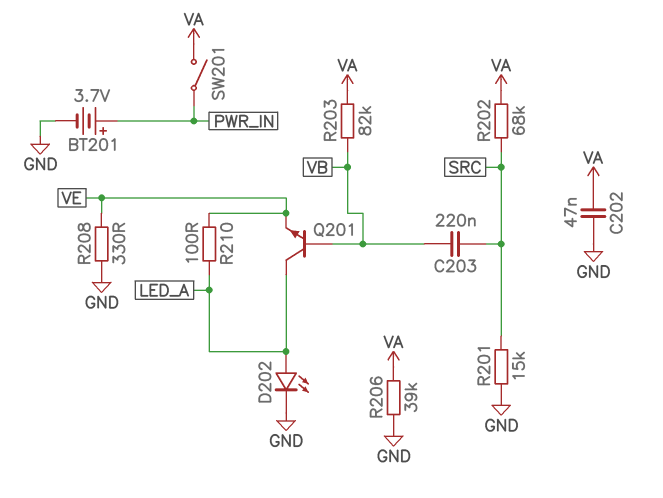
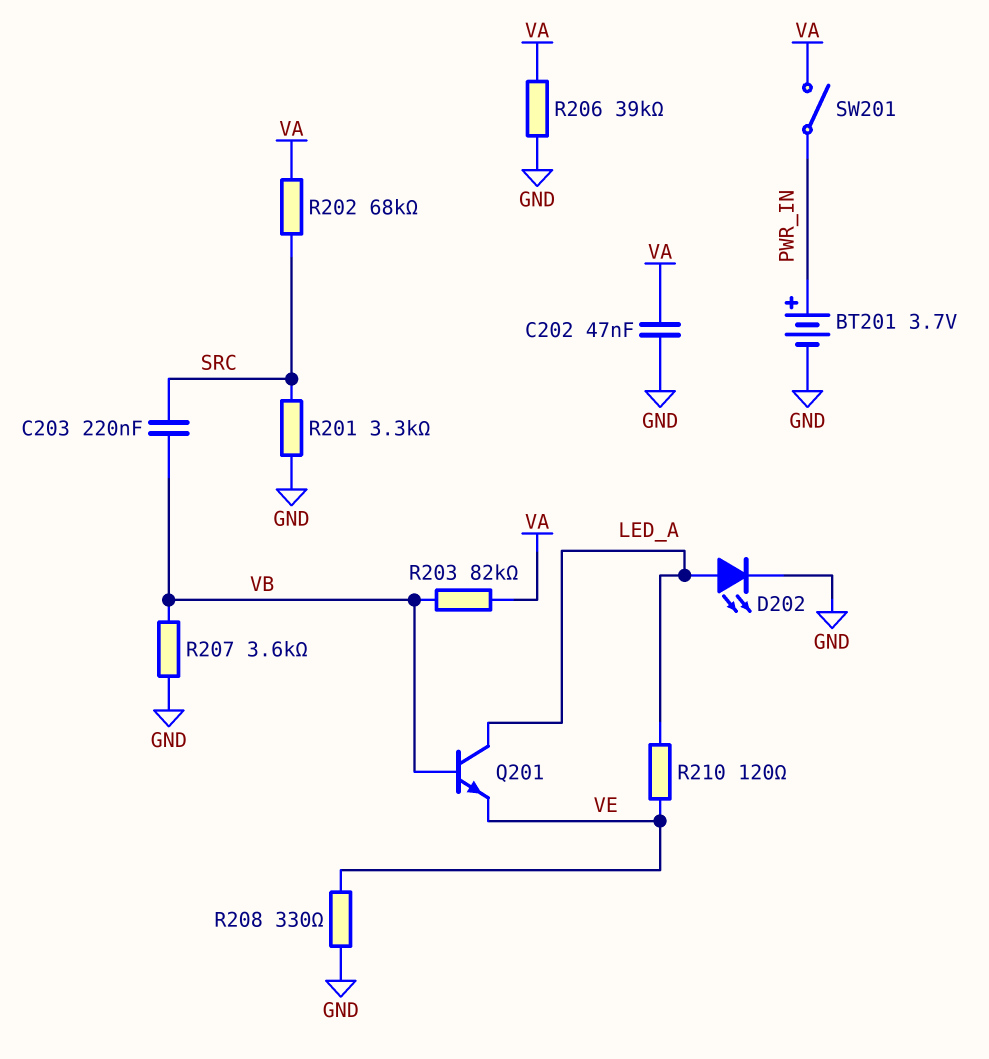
R201: 15k (GND, SRC) -> 3.3k (GND, SRC)
R207: none -> 3.6k (GND, VB)
R210: 100 (LED_A, VE) -> 120 (LED_A, VE)

